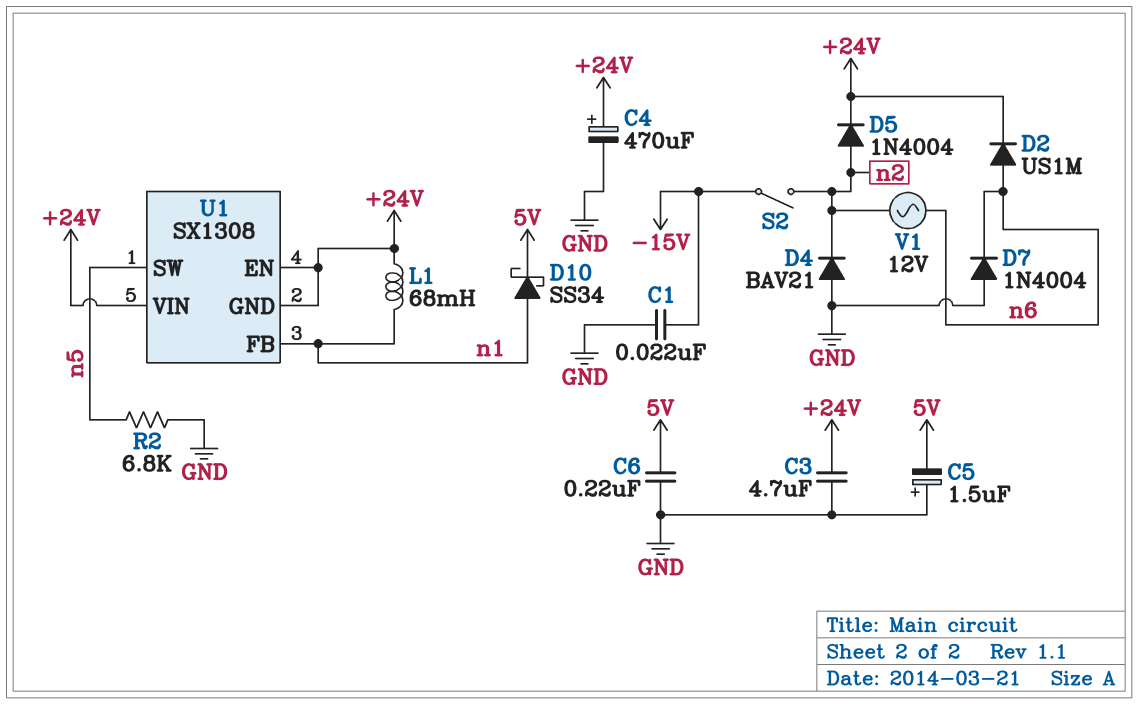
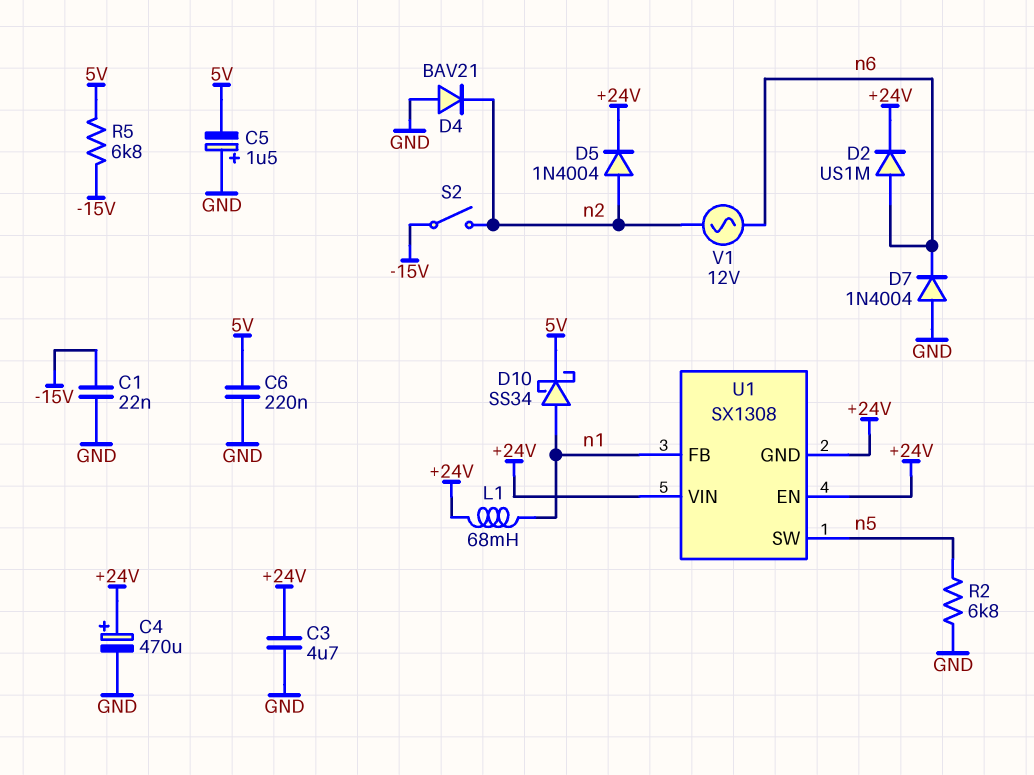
R5: none -> 6.8k (-15V, 5V)

